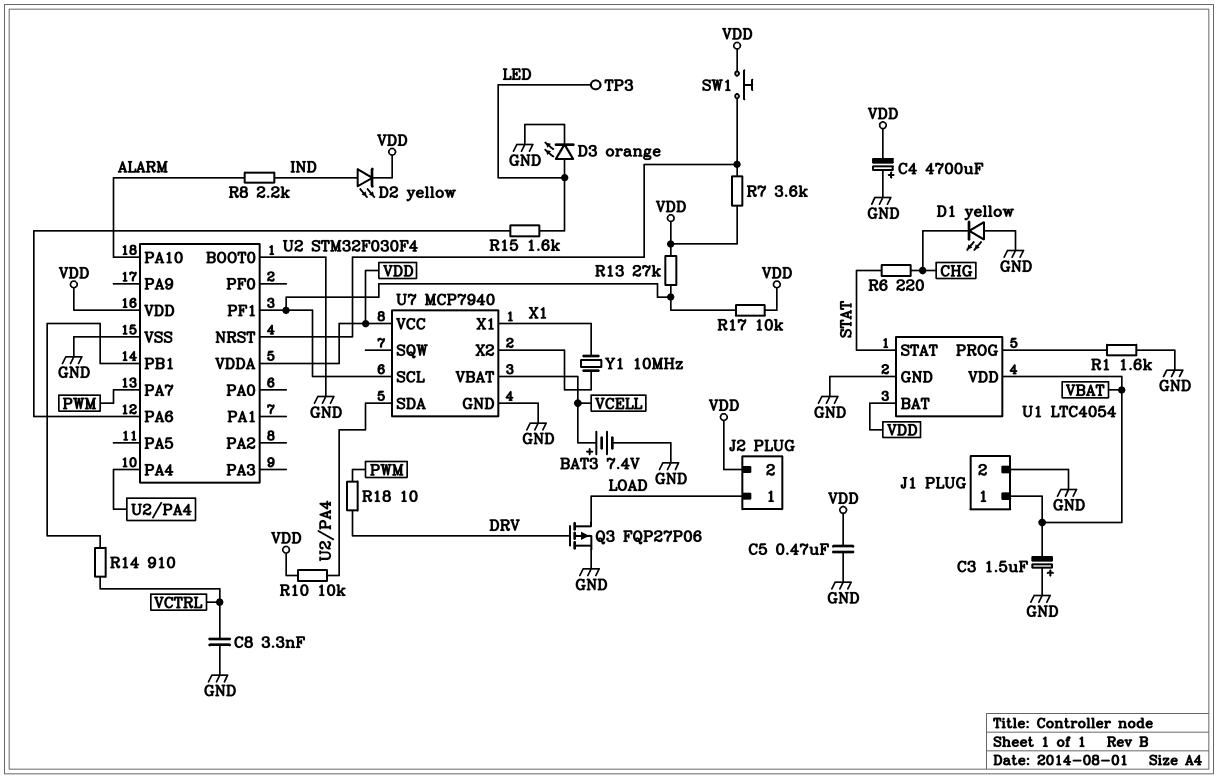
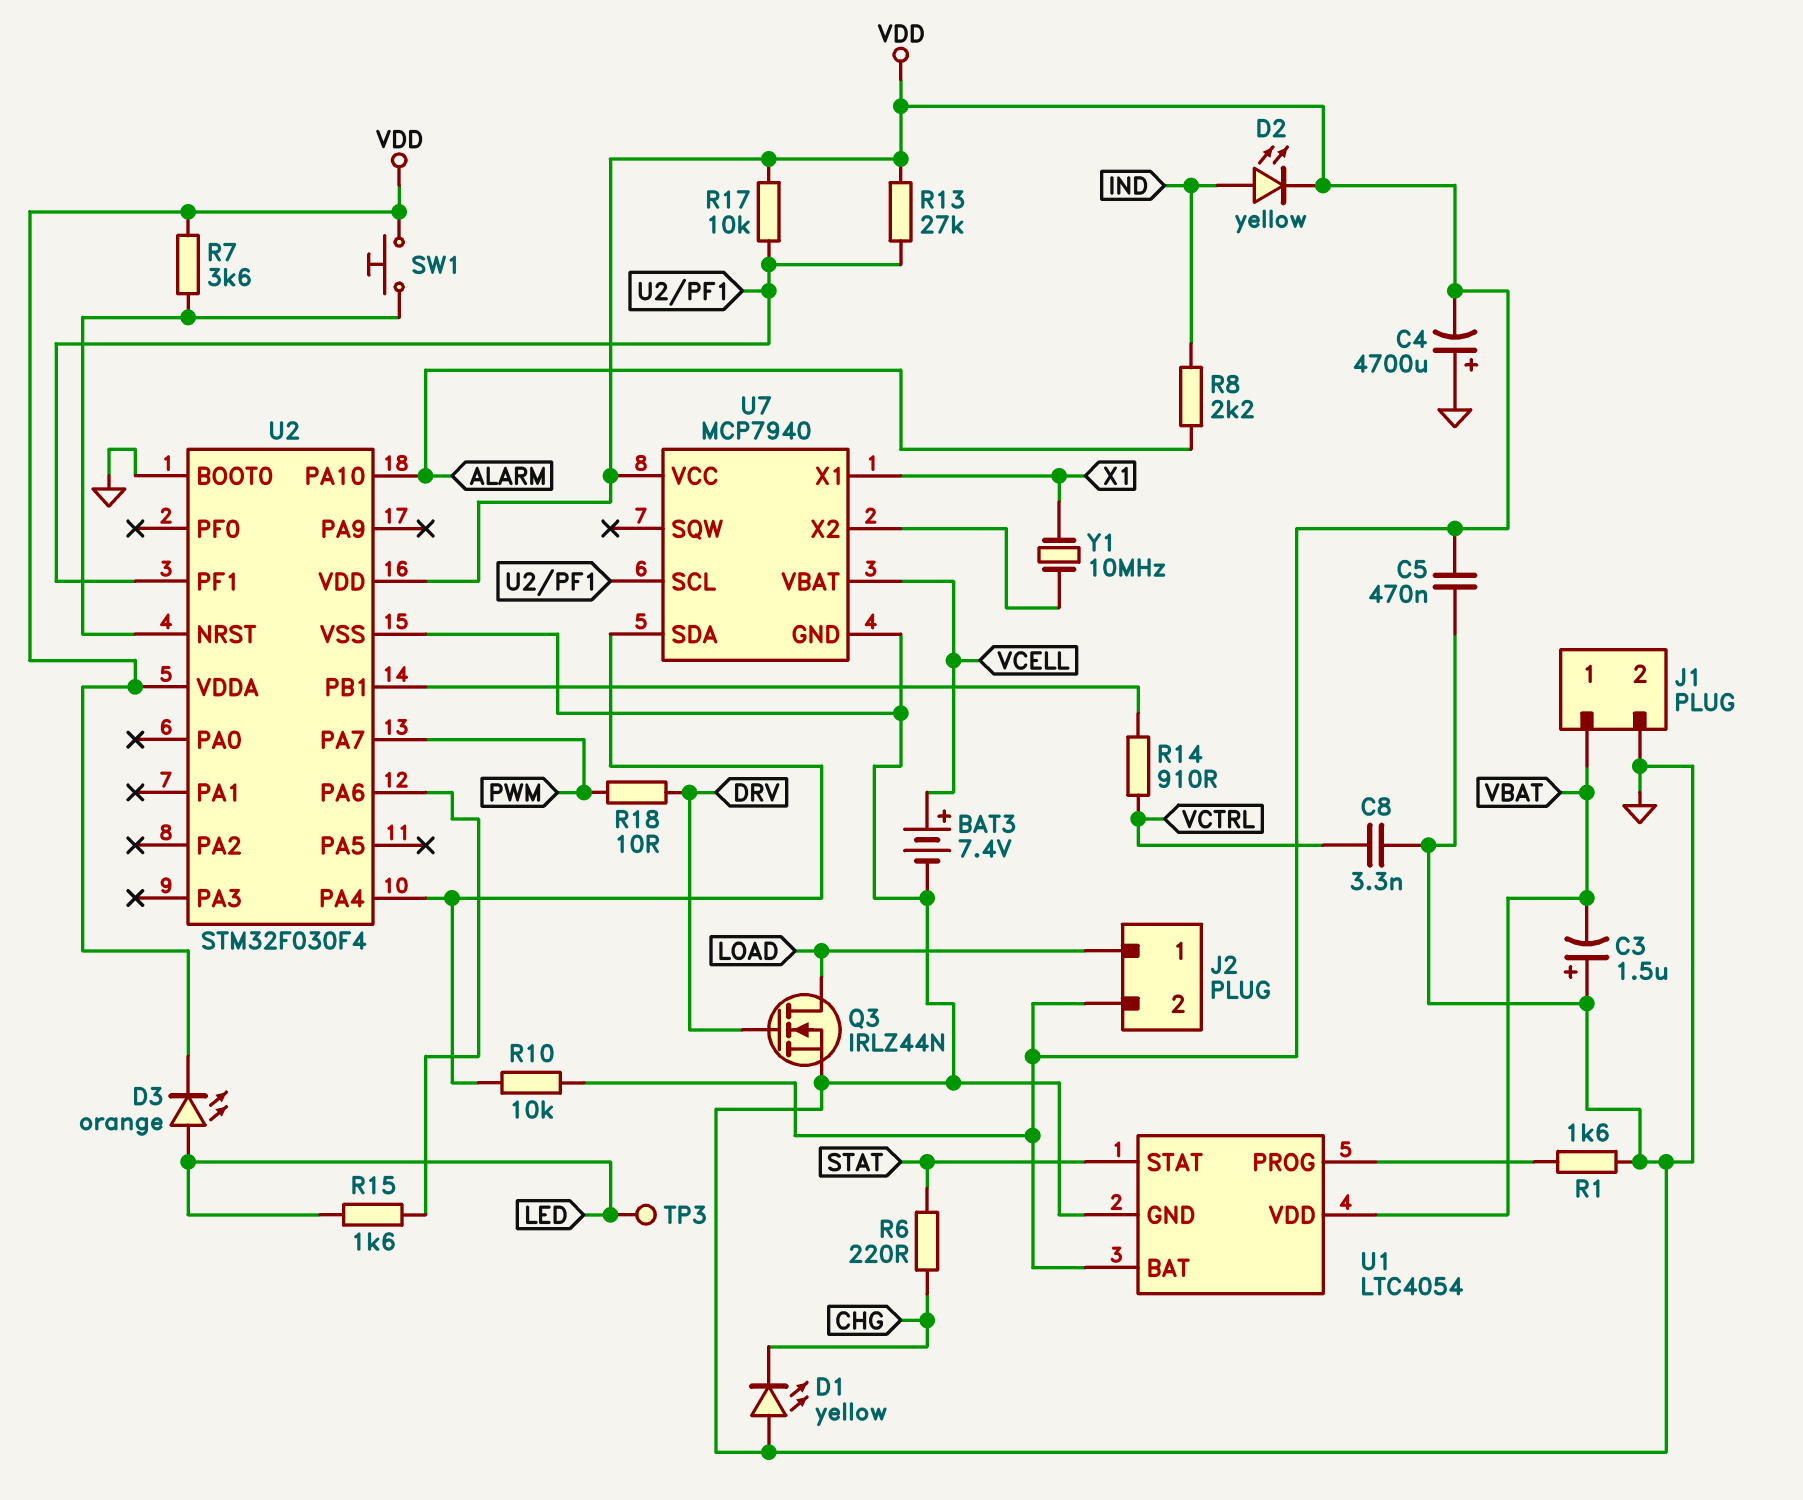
D3: LED orange (A LED, K GND) -> LED orange (A LED, K VDD)
Q3: PMOS FQP27P06 (G DRV, D LOAD, S GND) -> NMOS IRLZ44N (G DRV, D LOAD, S GND)

